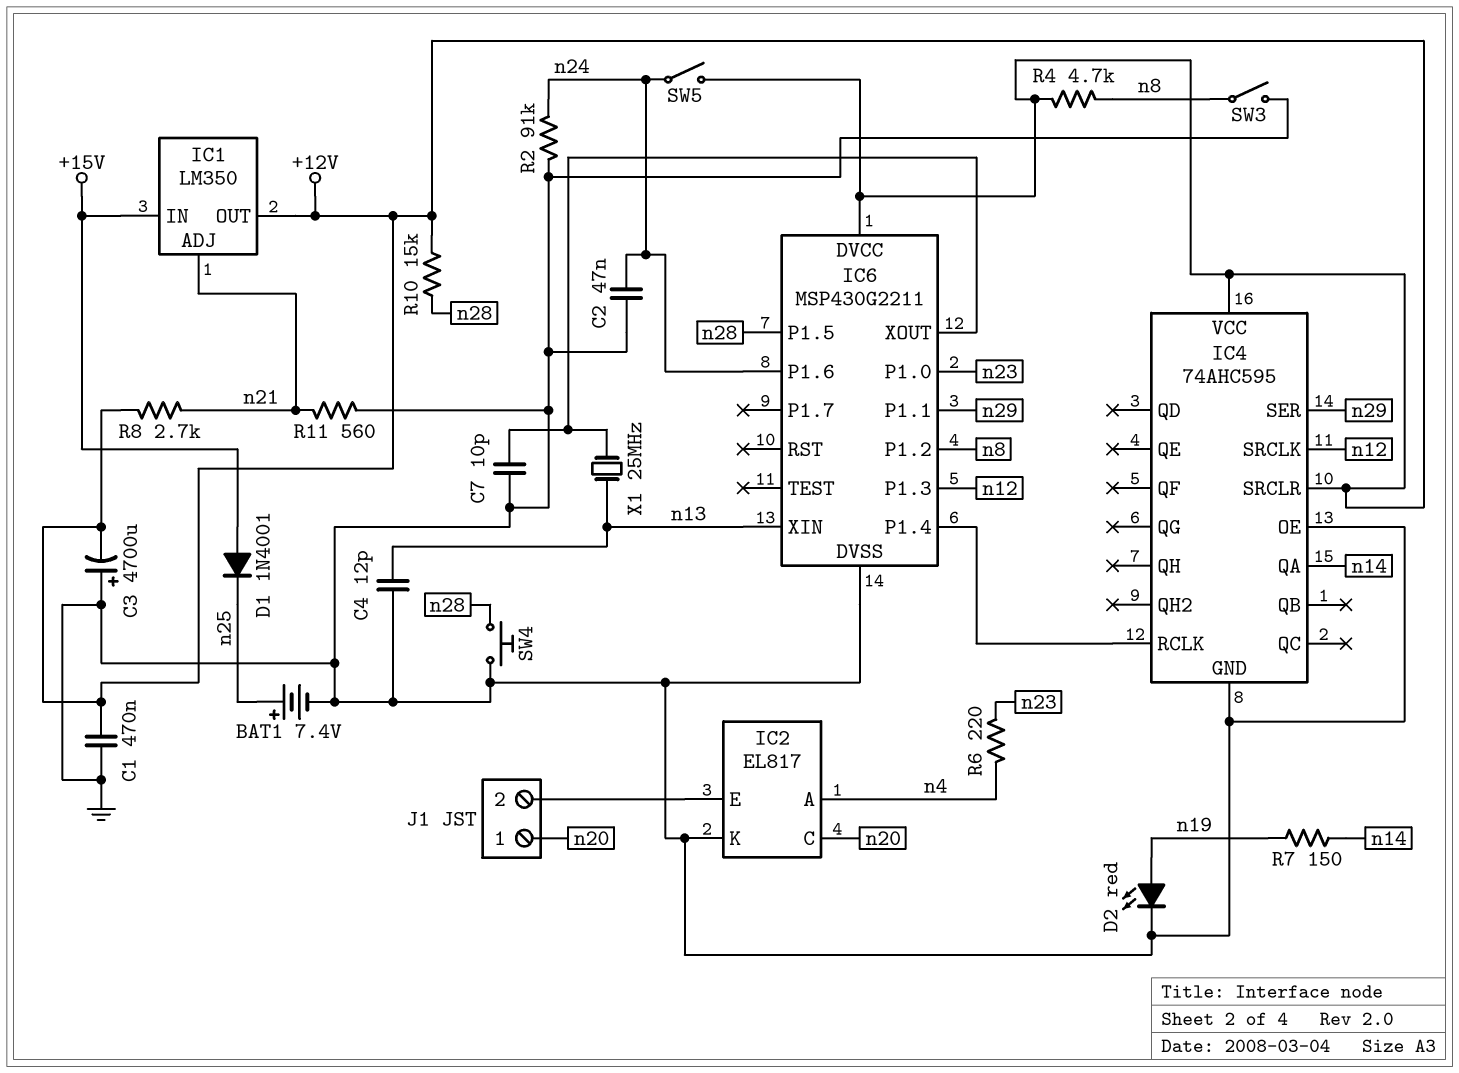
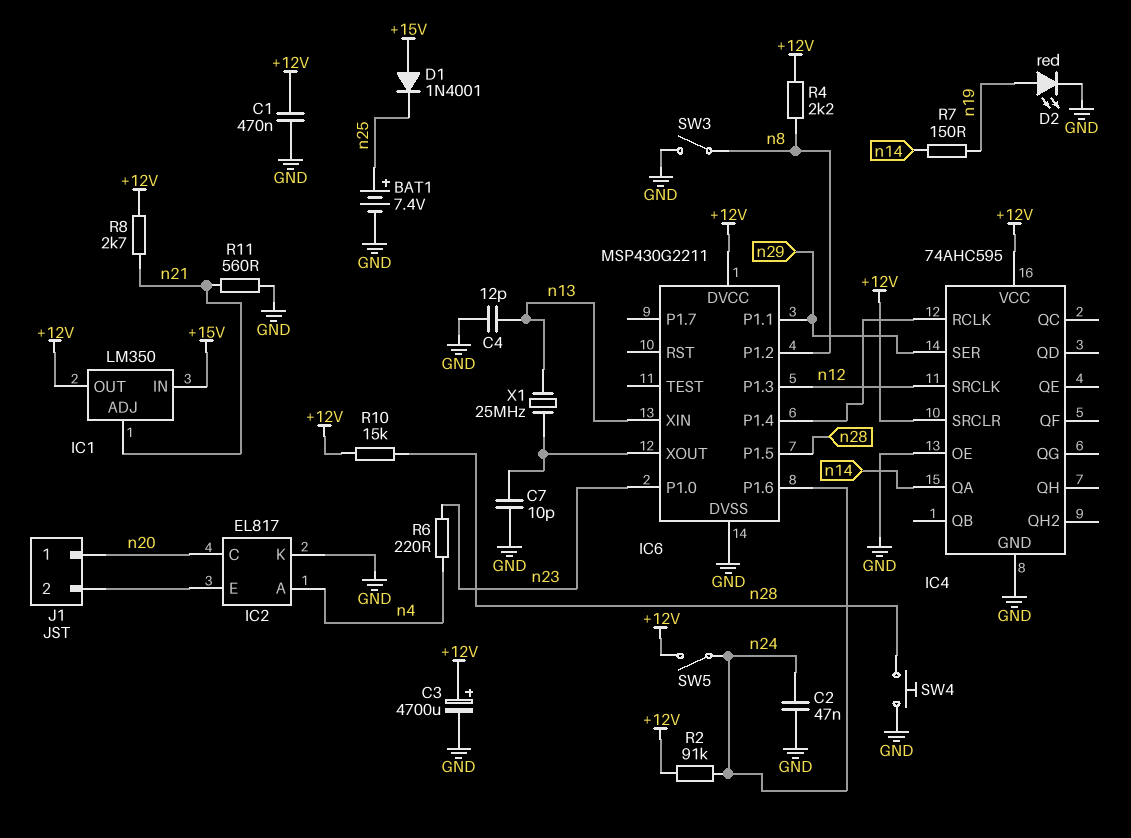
C3: 4700uF (plus GND, minus +12V) -> 4700uF (plus +12V, minus GND)
R2: 91k (GND, n24) -> 91k (+12V, n24)
R4: 4.7k (+12V, n8) -> 2.2k (+12V, n8)

